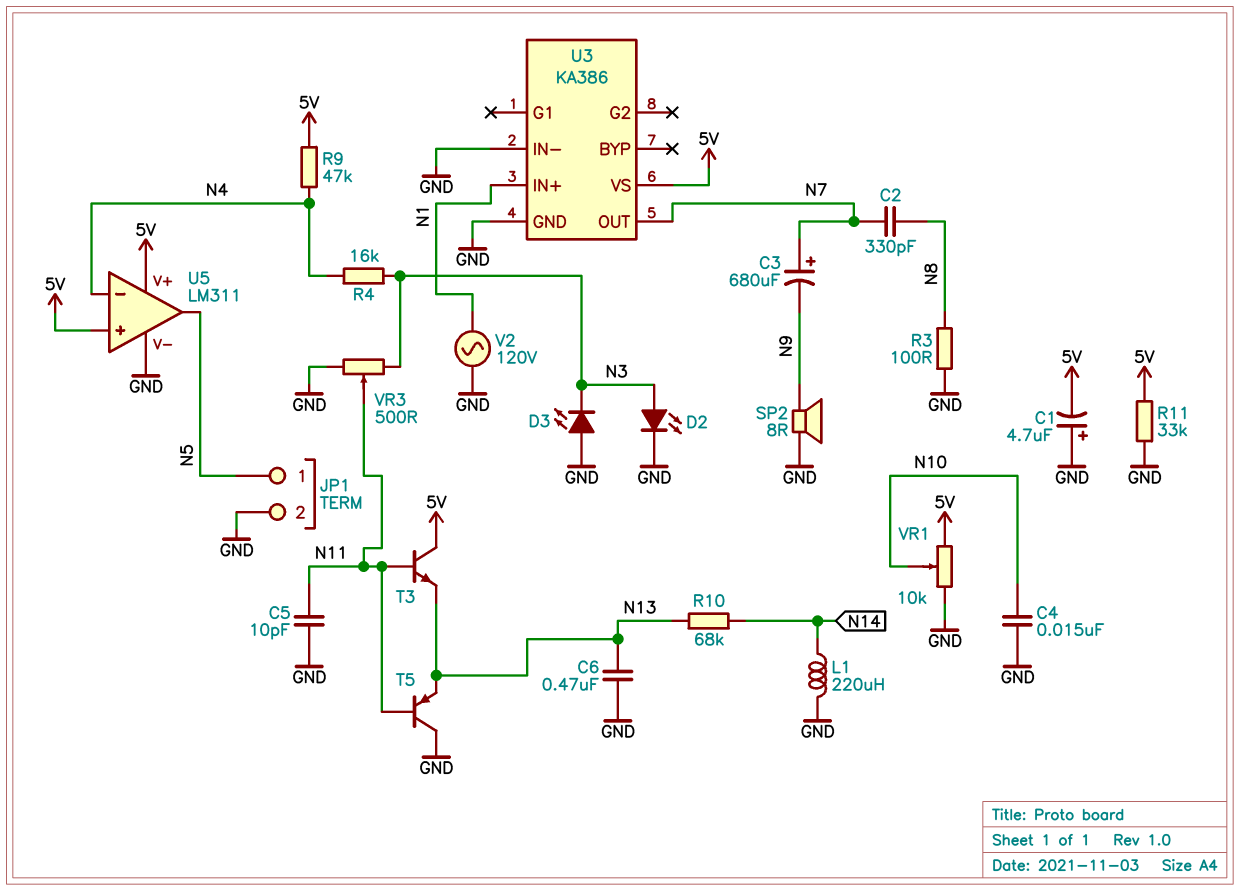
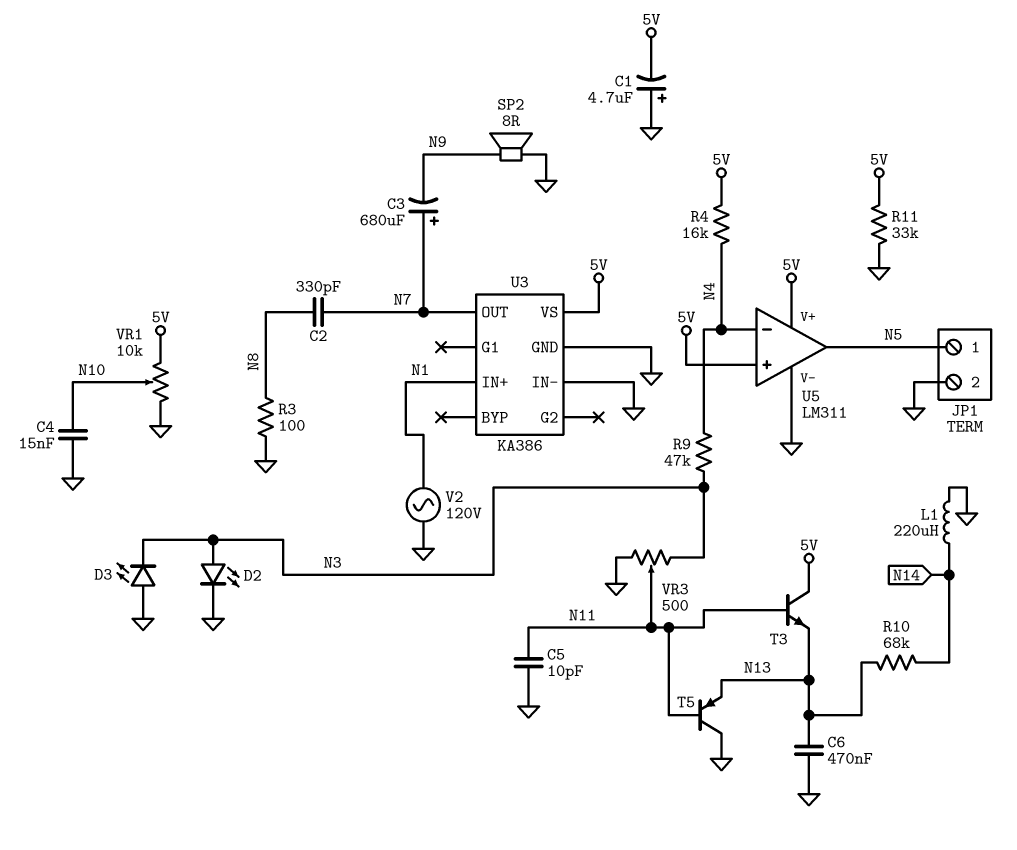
R4: 16k (N3, N4) -> 16k (5V, N4)
R9: 47k (5V, N4) -> 47k (N3, N4)

